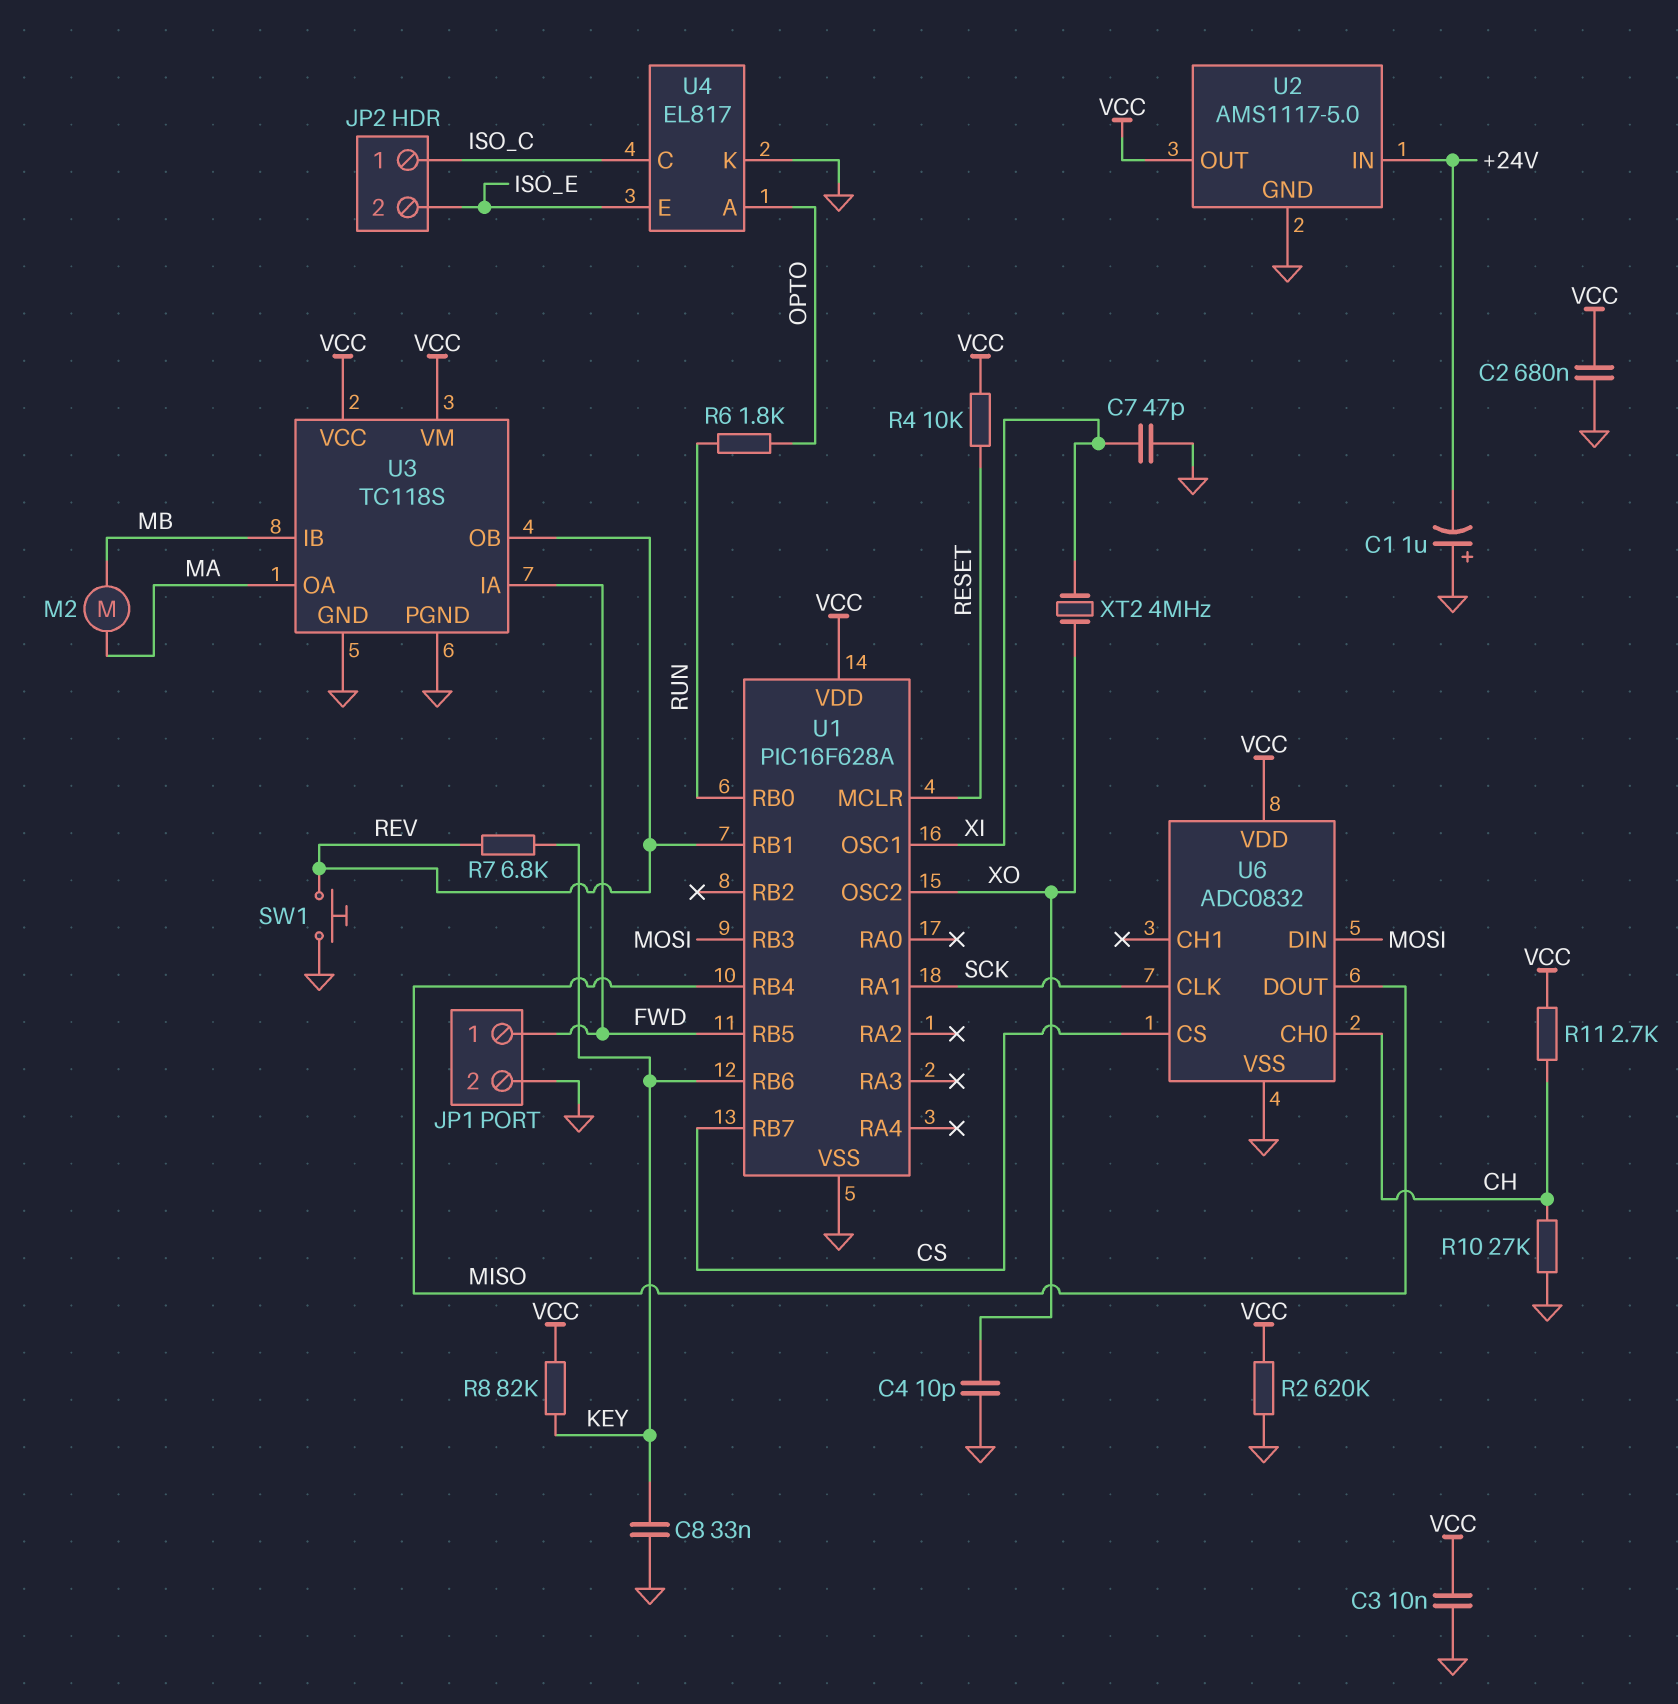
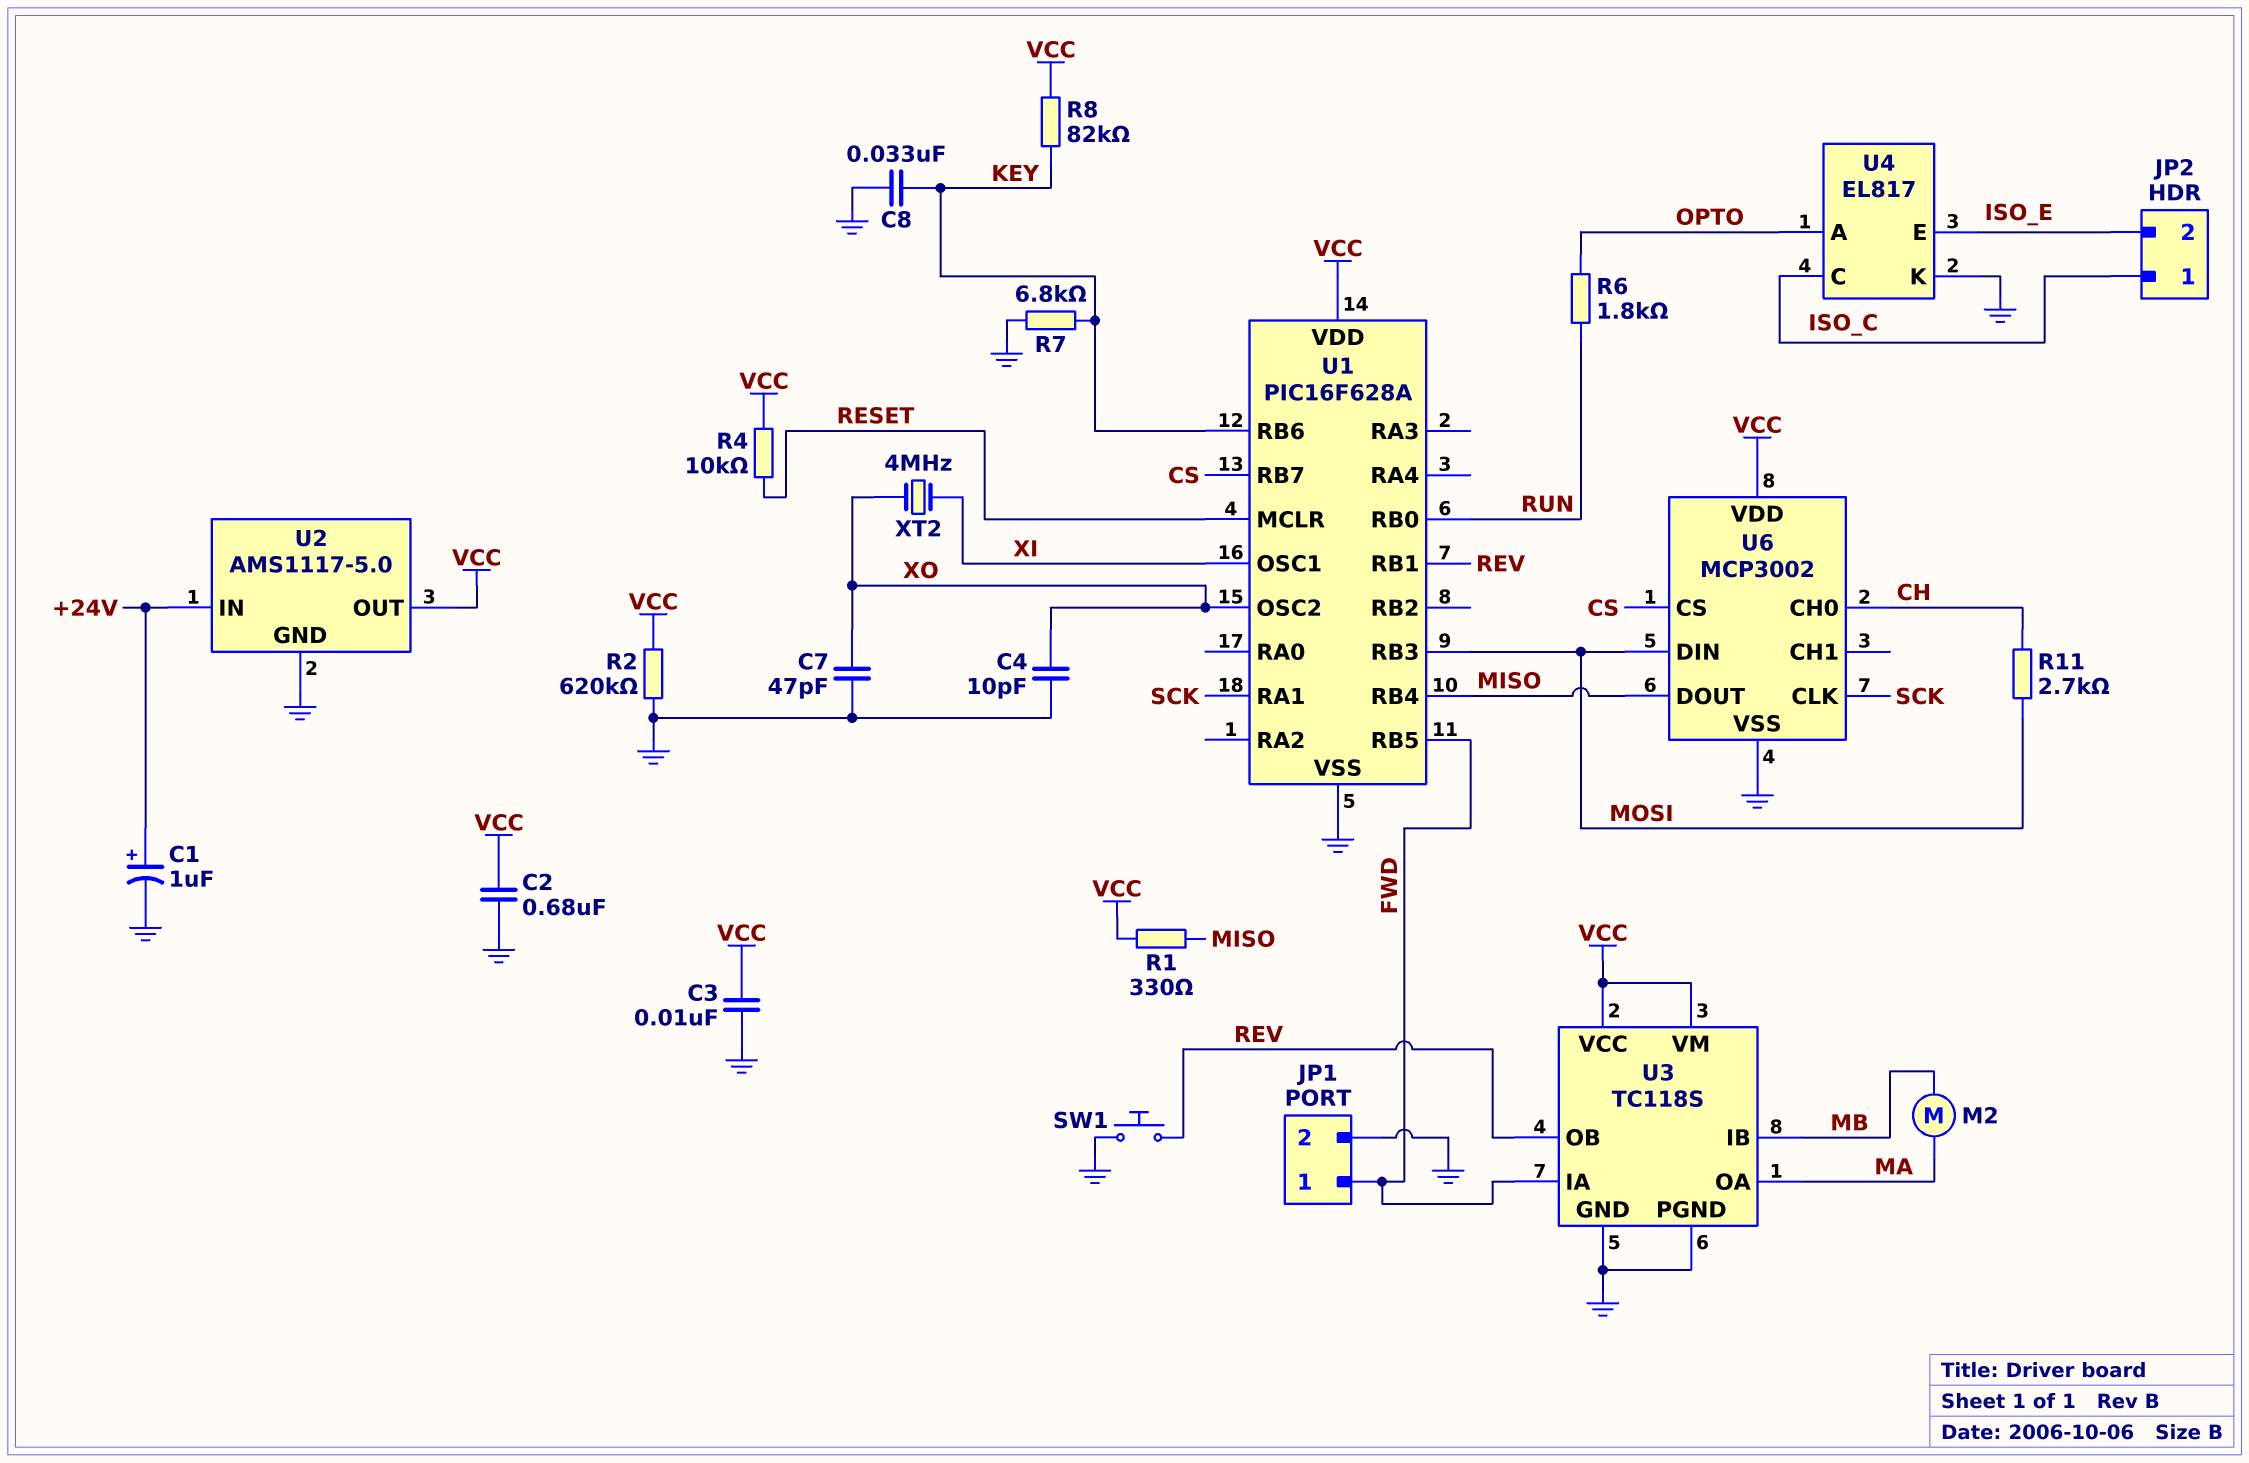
C1: 1uF (plus GND, minus +24V) -> 1uF (plus +24V, minus GND)
C7: 47pF (GND, XI) -> 47pF (GND, XO)
R1: none -> 330 (MISO, VCC)
R7: 6.8k (KEY, REV) -> 6.8k (GND, KEY)
R10: 27k (CH, GND) -> none
R11: 2.7k (CH, VCC) -> 2.7k (CH, MOSI)
U6: ADC0832 -> MCP3002

